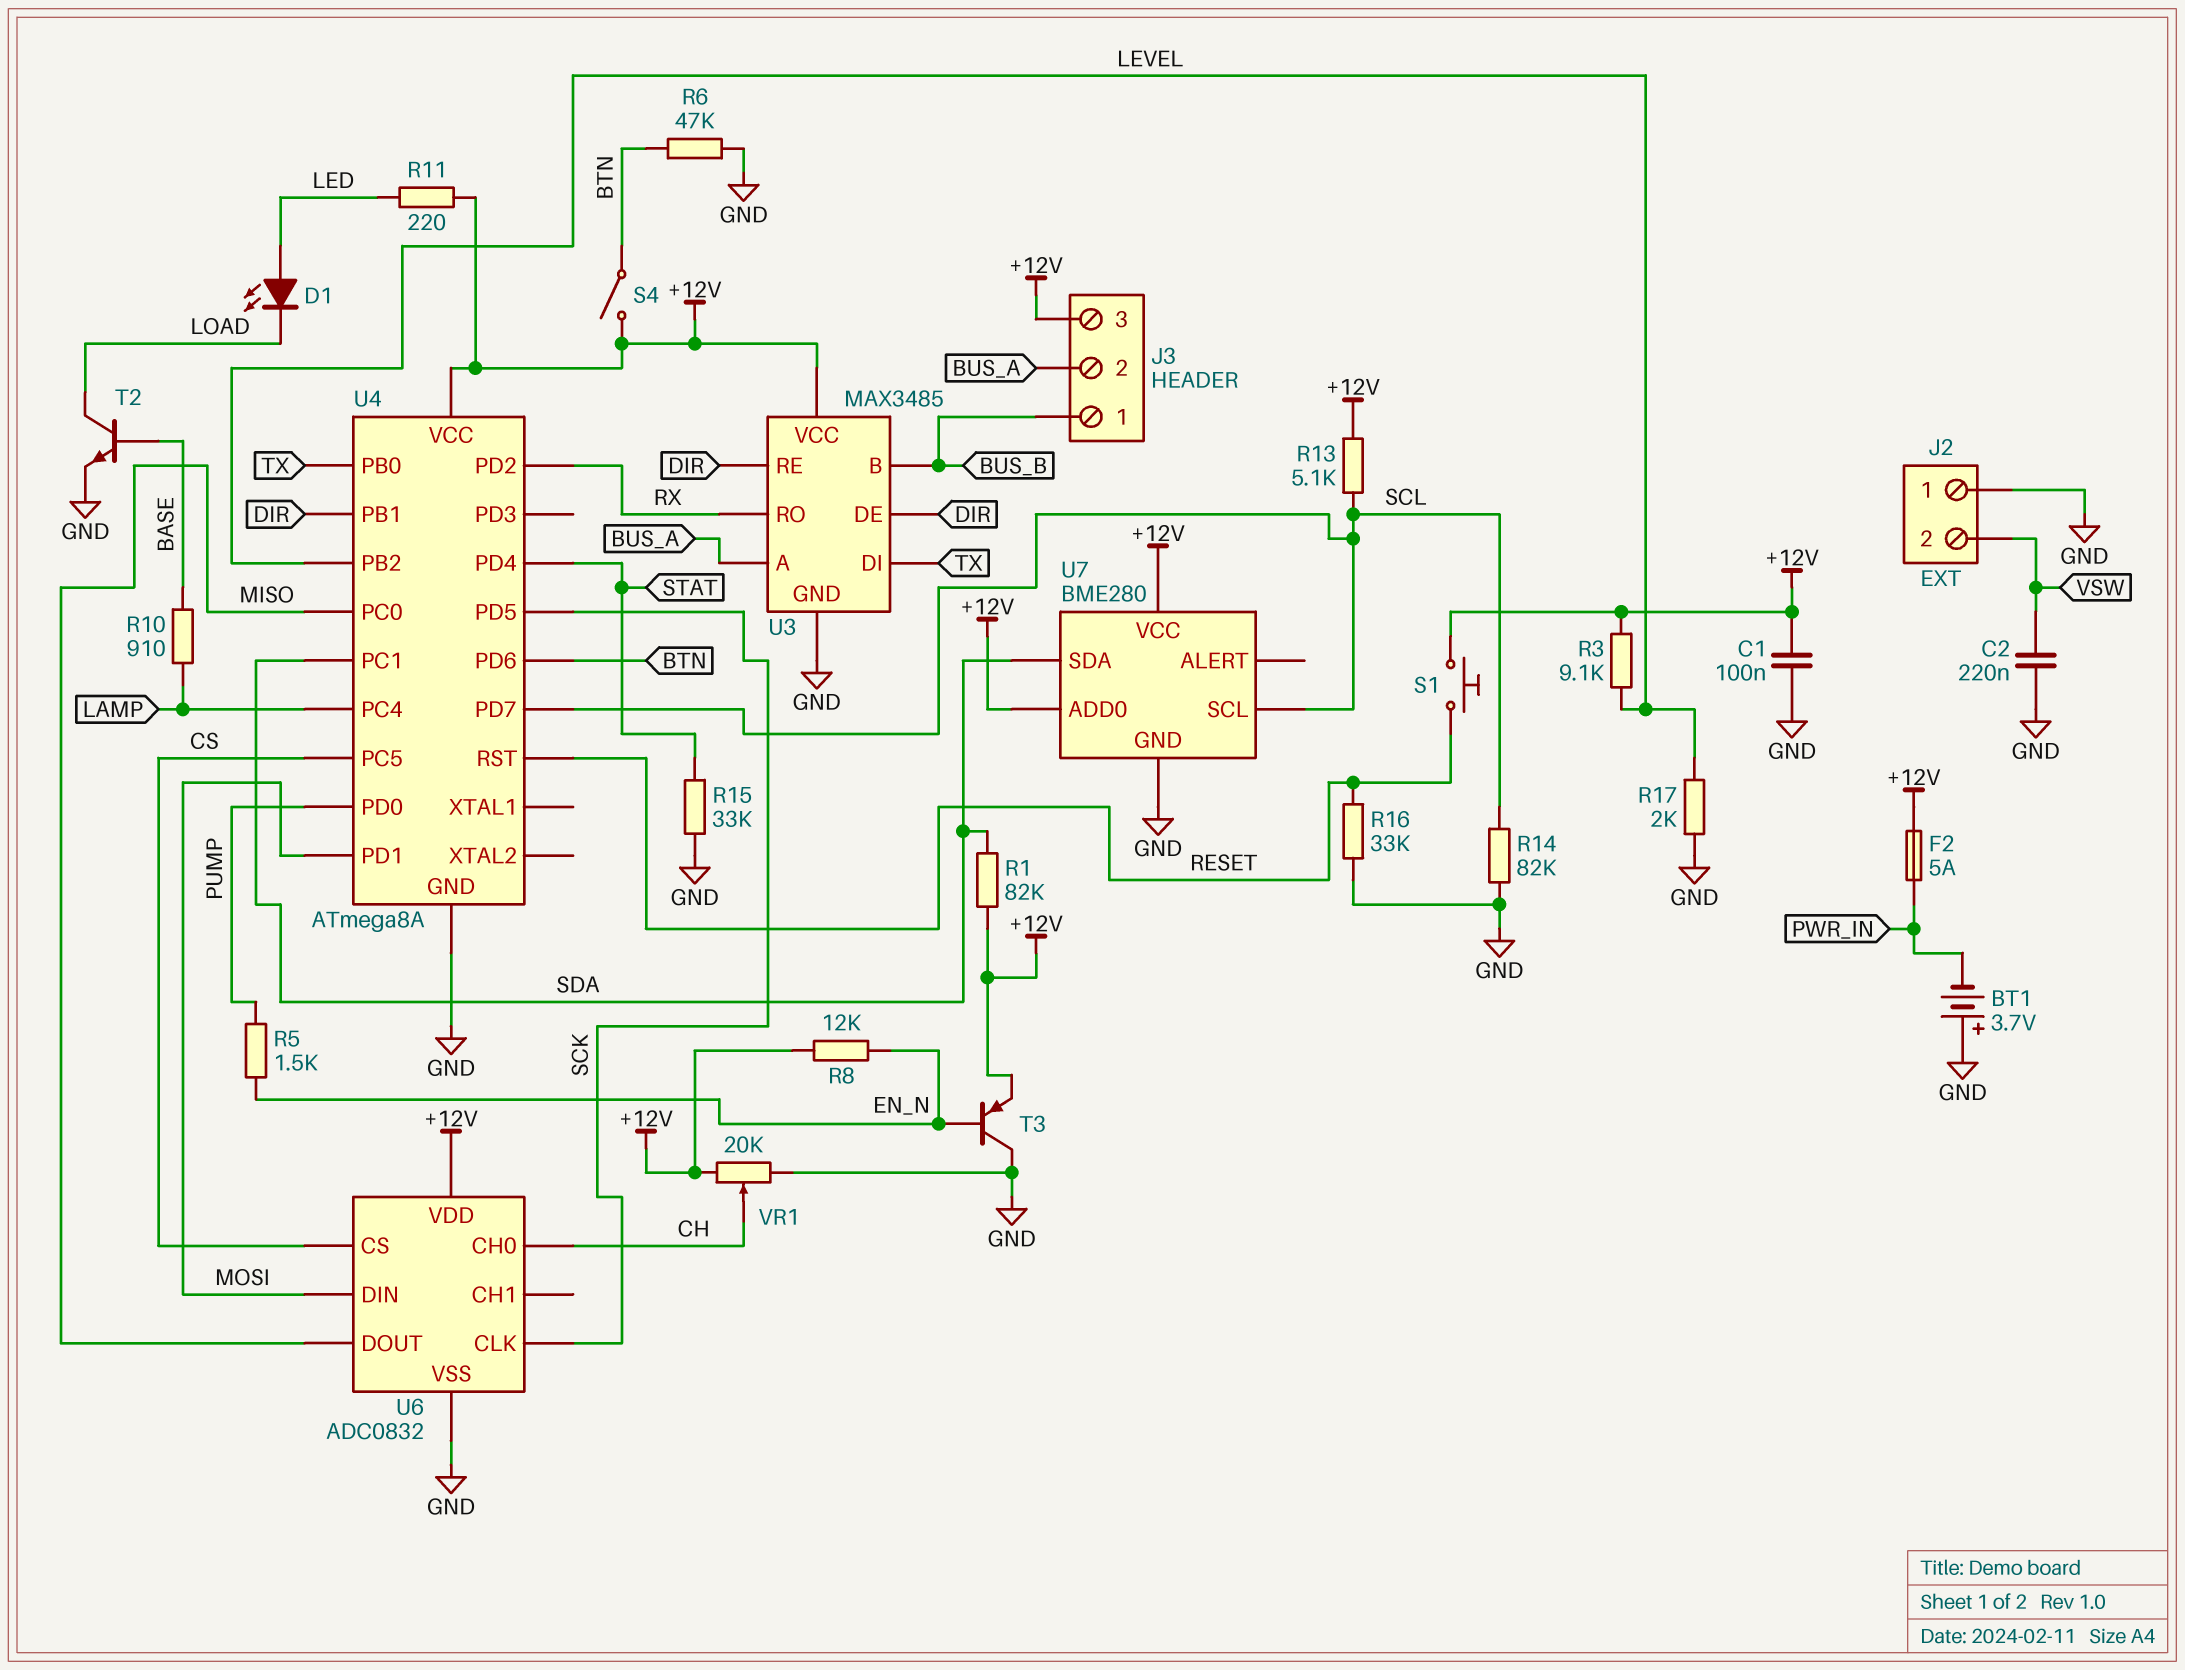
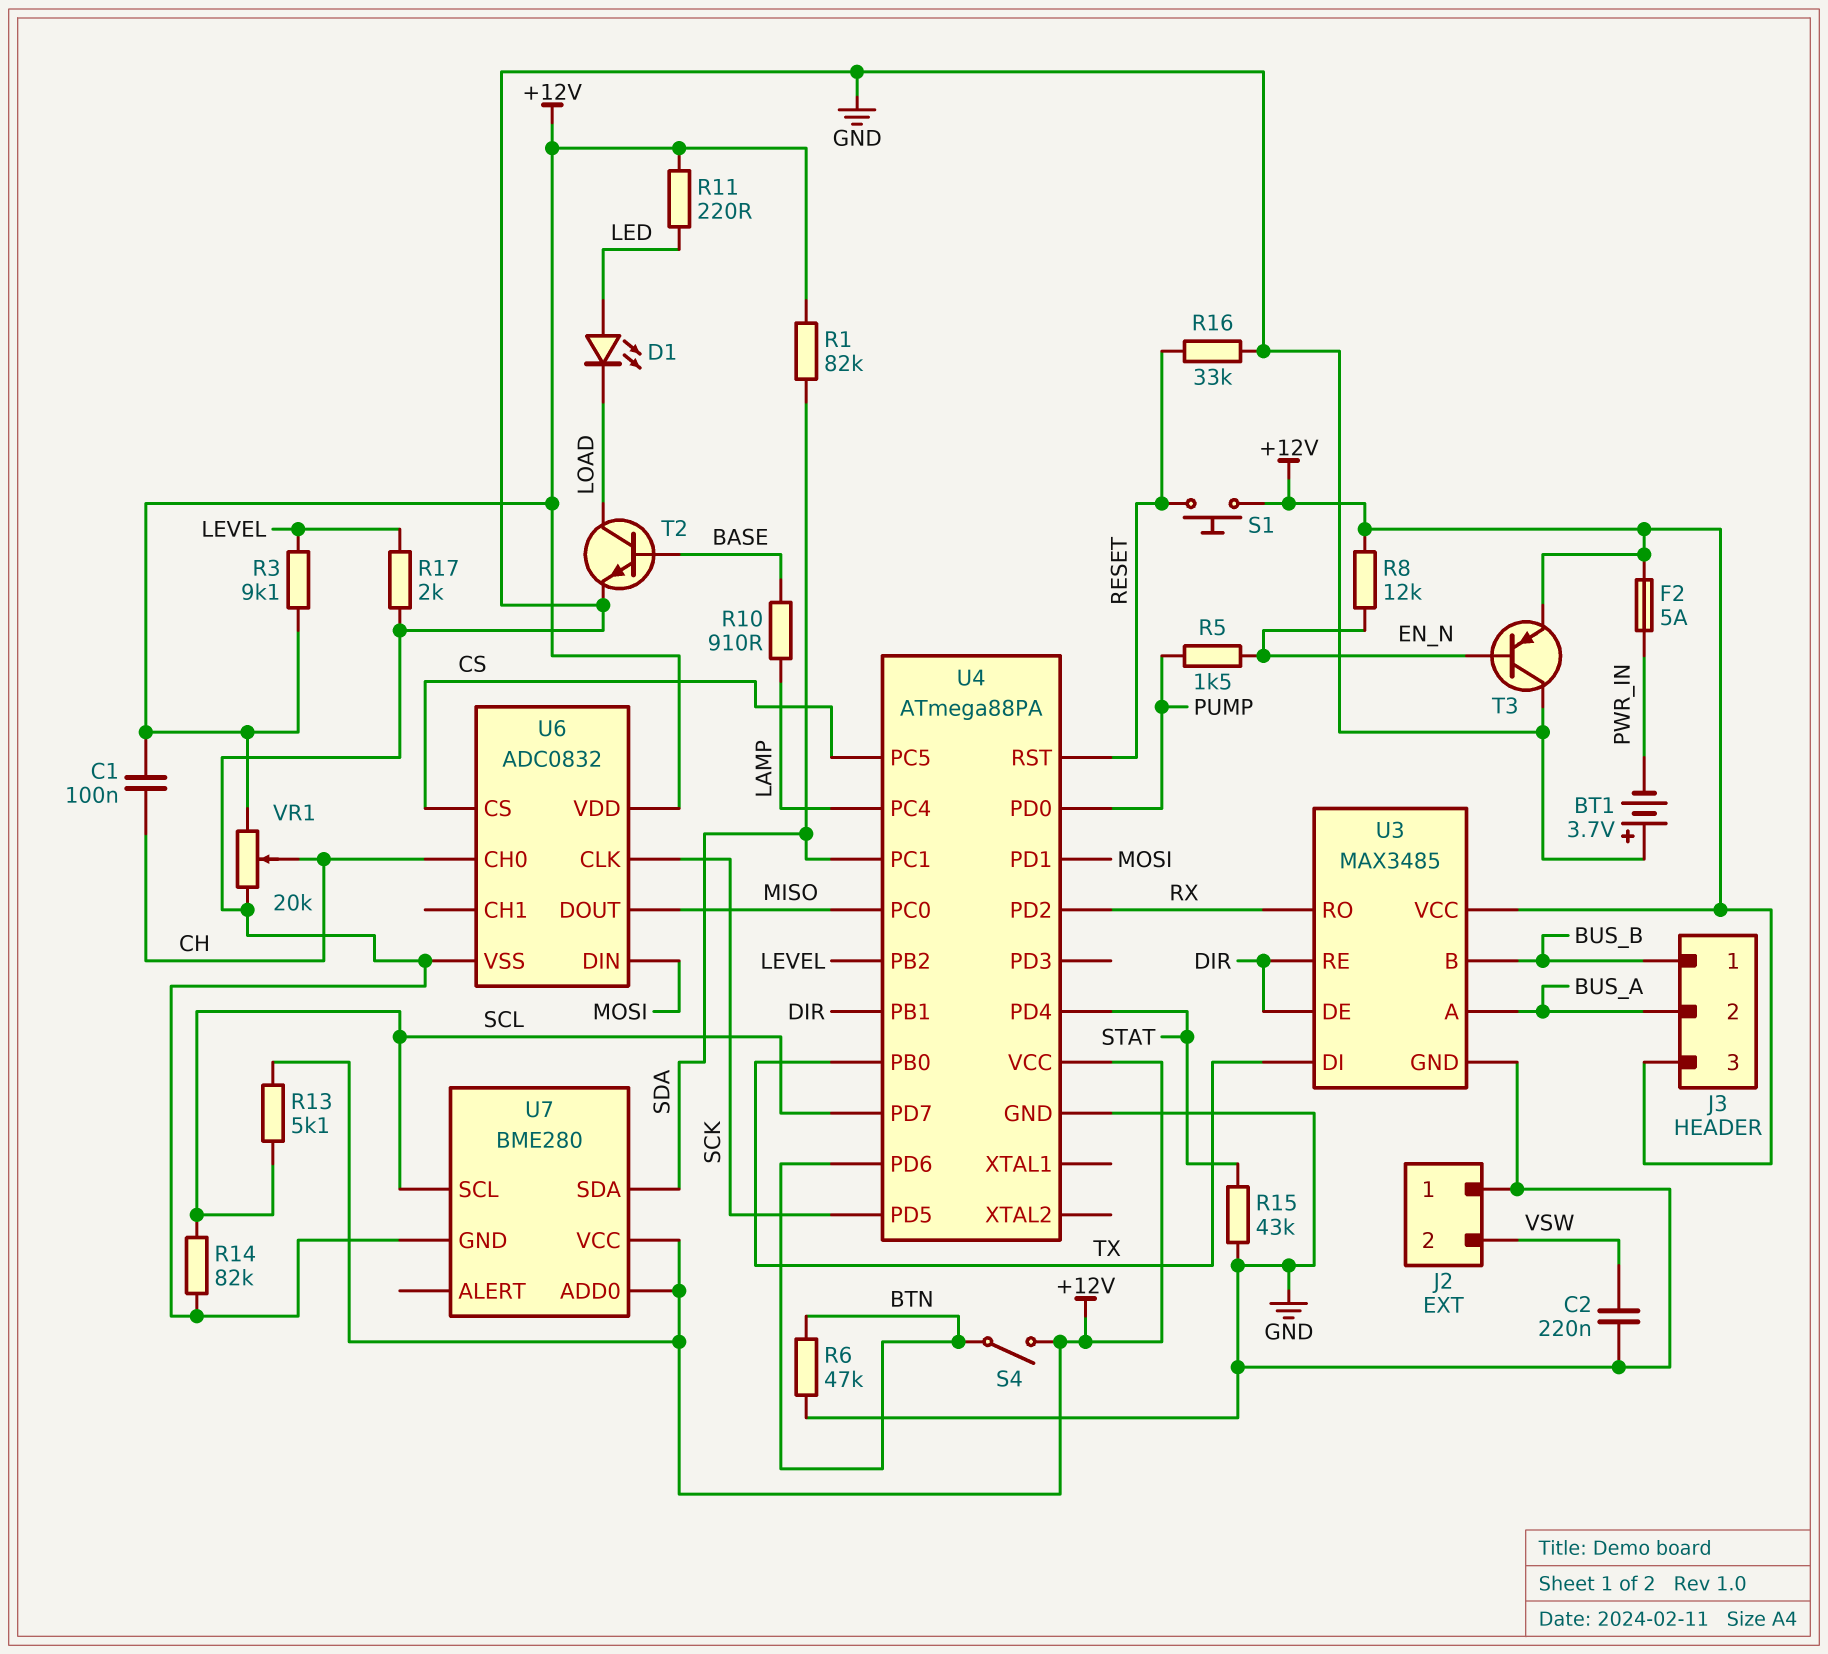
C1: 100nF (+12V, GND) -> 100nF (+12V, CH)
R15: 33k (GND, STAT) -> 43k (GND, STAT)
U4: ATmega8A -> ATmega88PA

